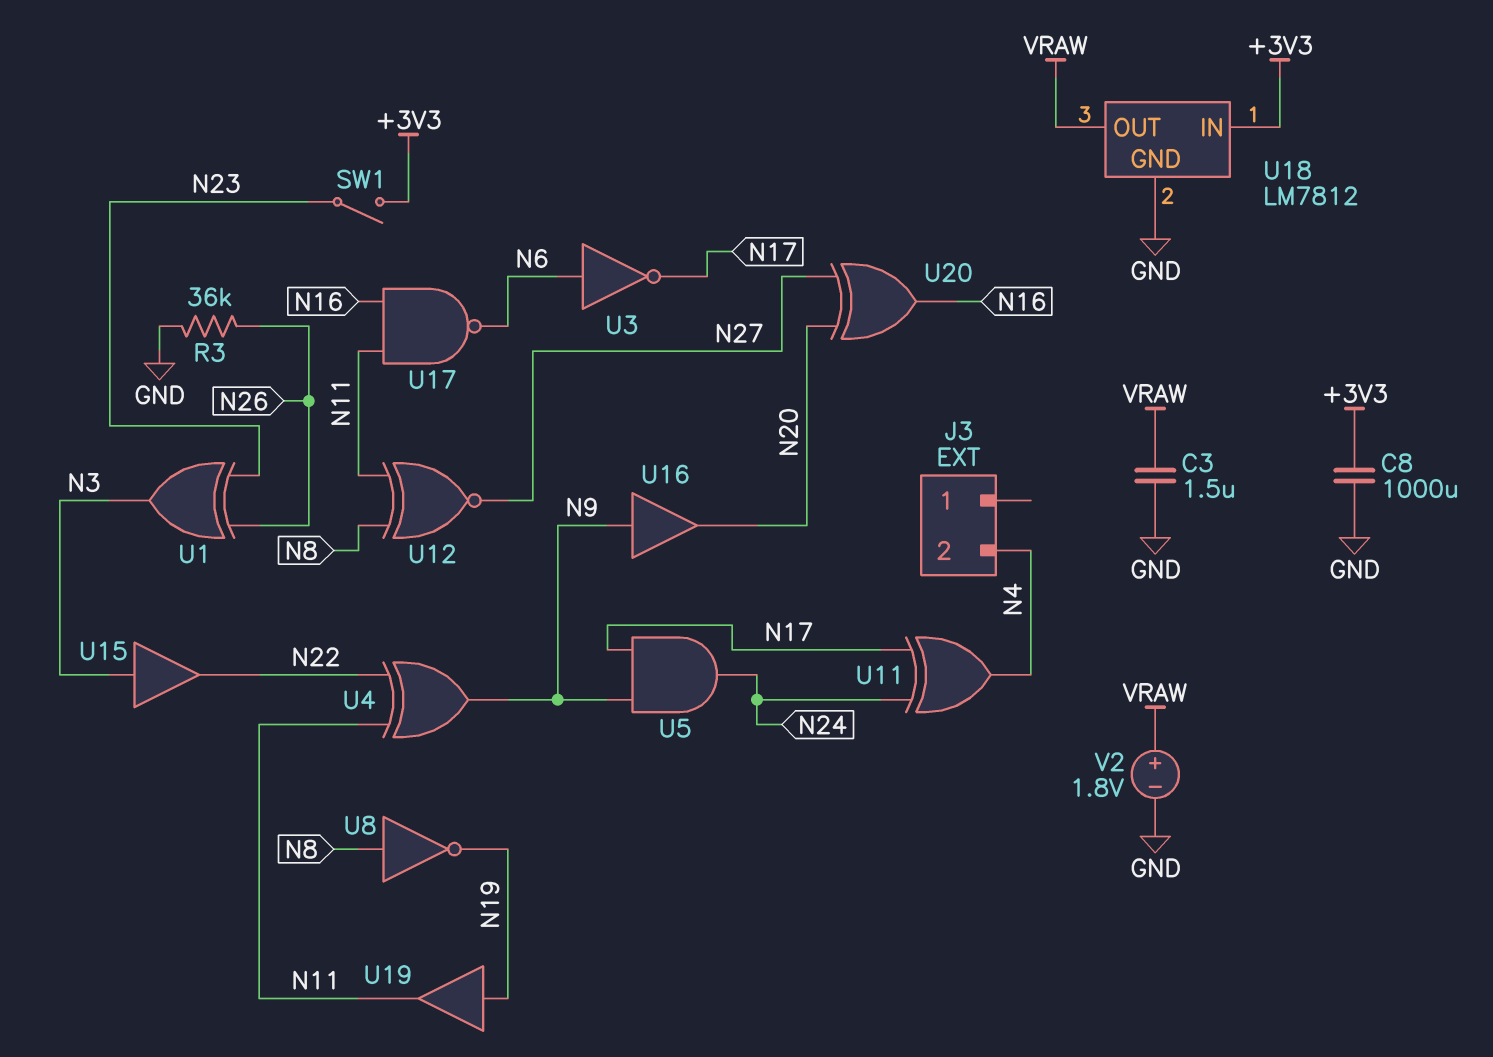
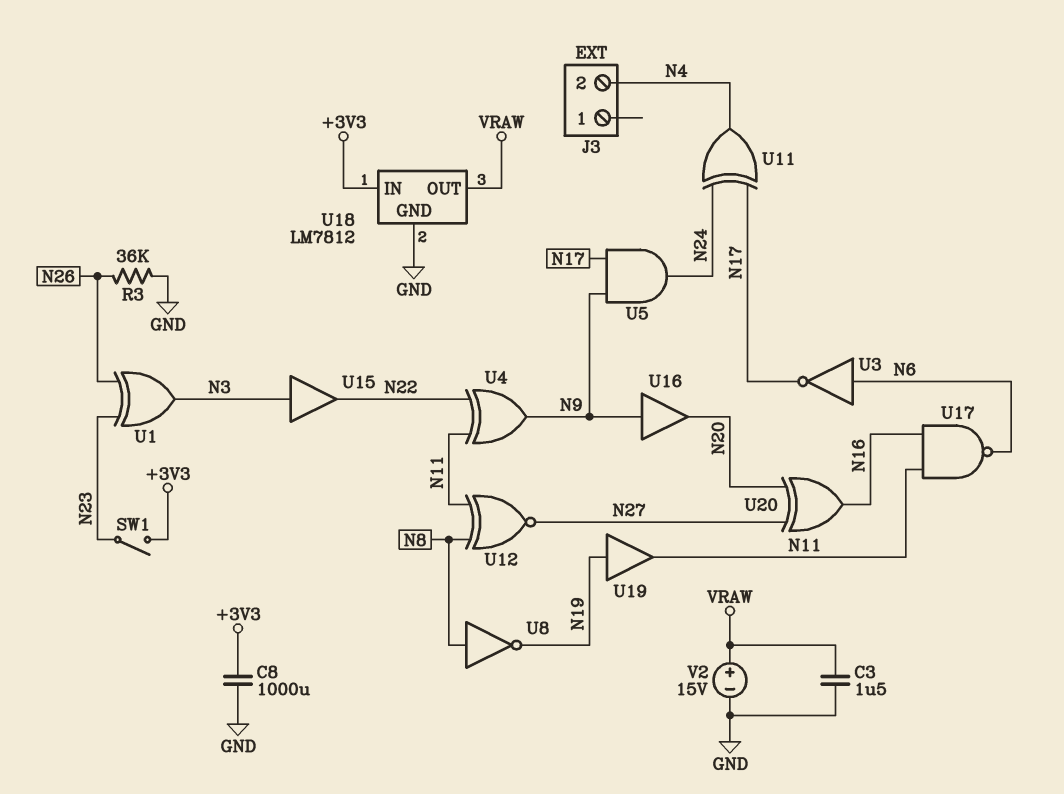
V2: 1.8V (plus VRAW, minus GND) -> 15V (plus VRAW, minus GND)

